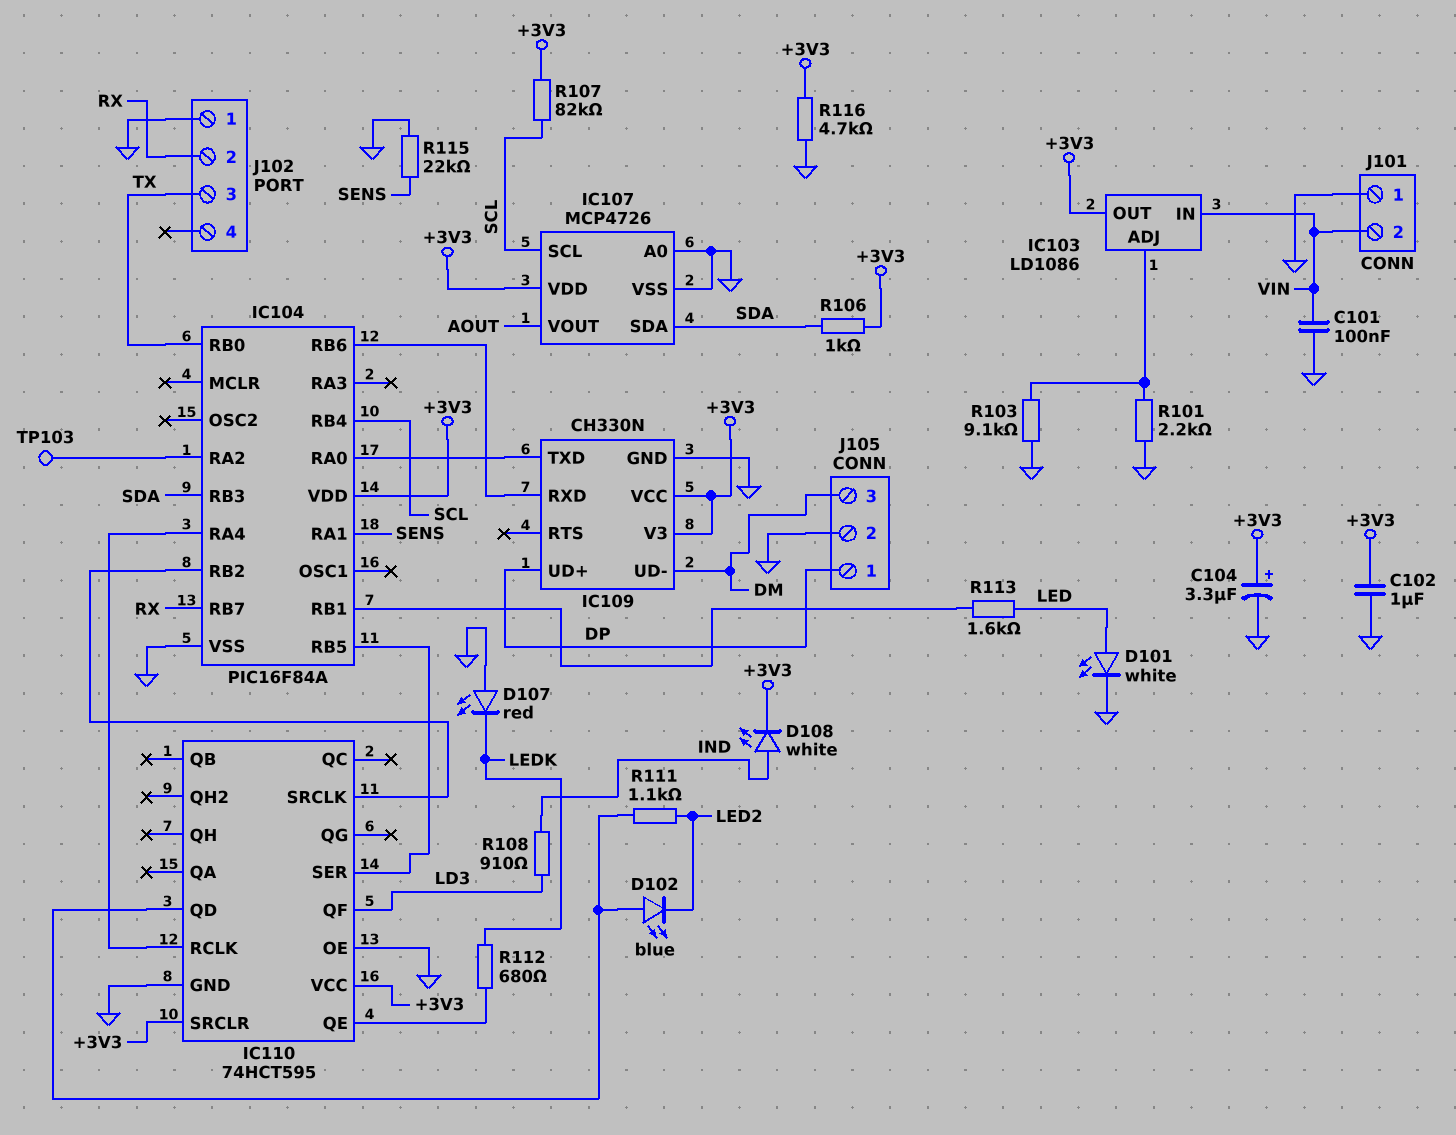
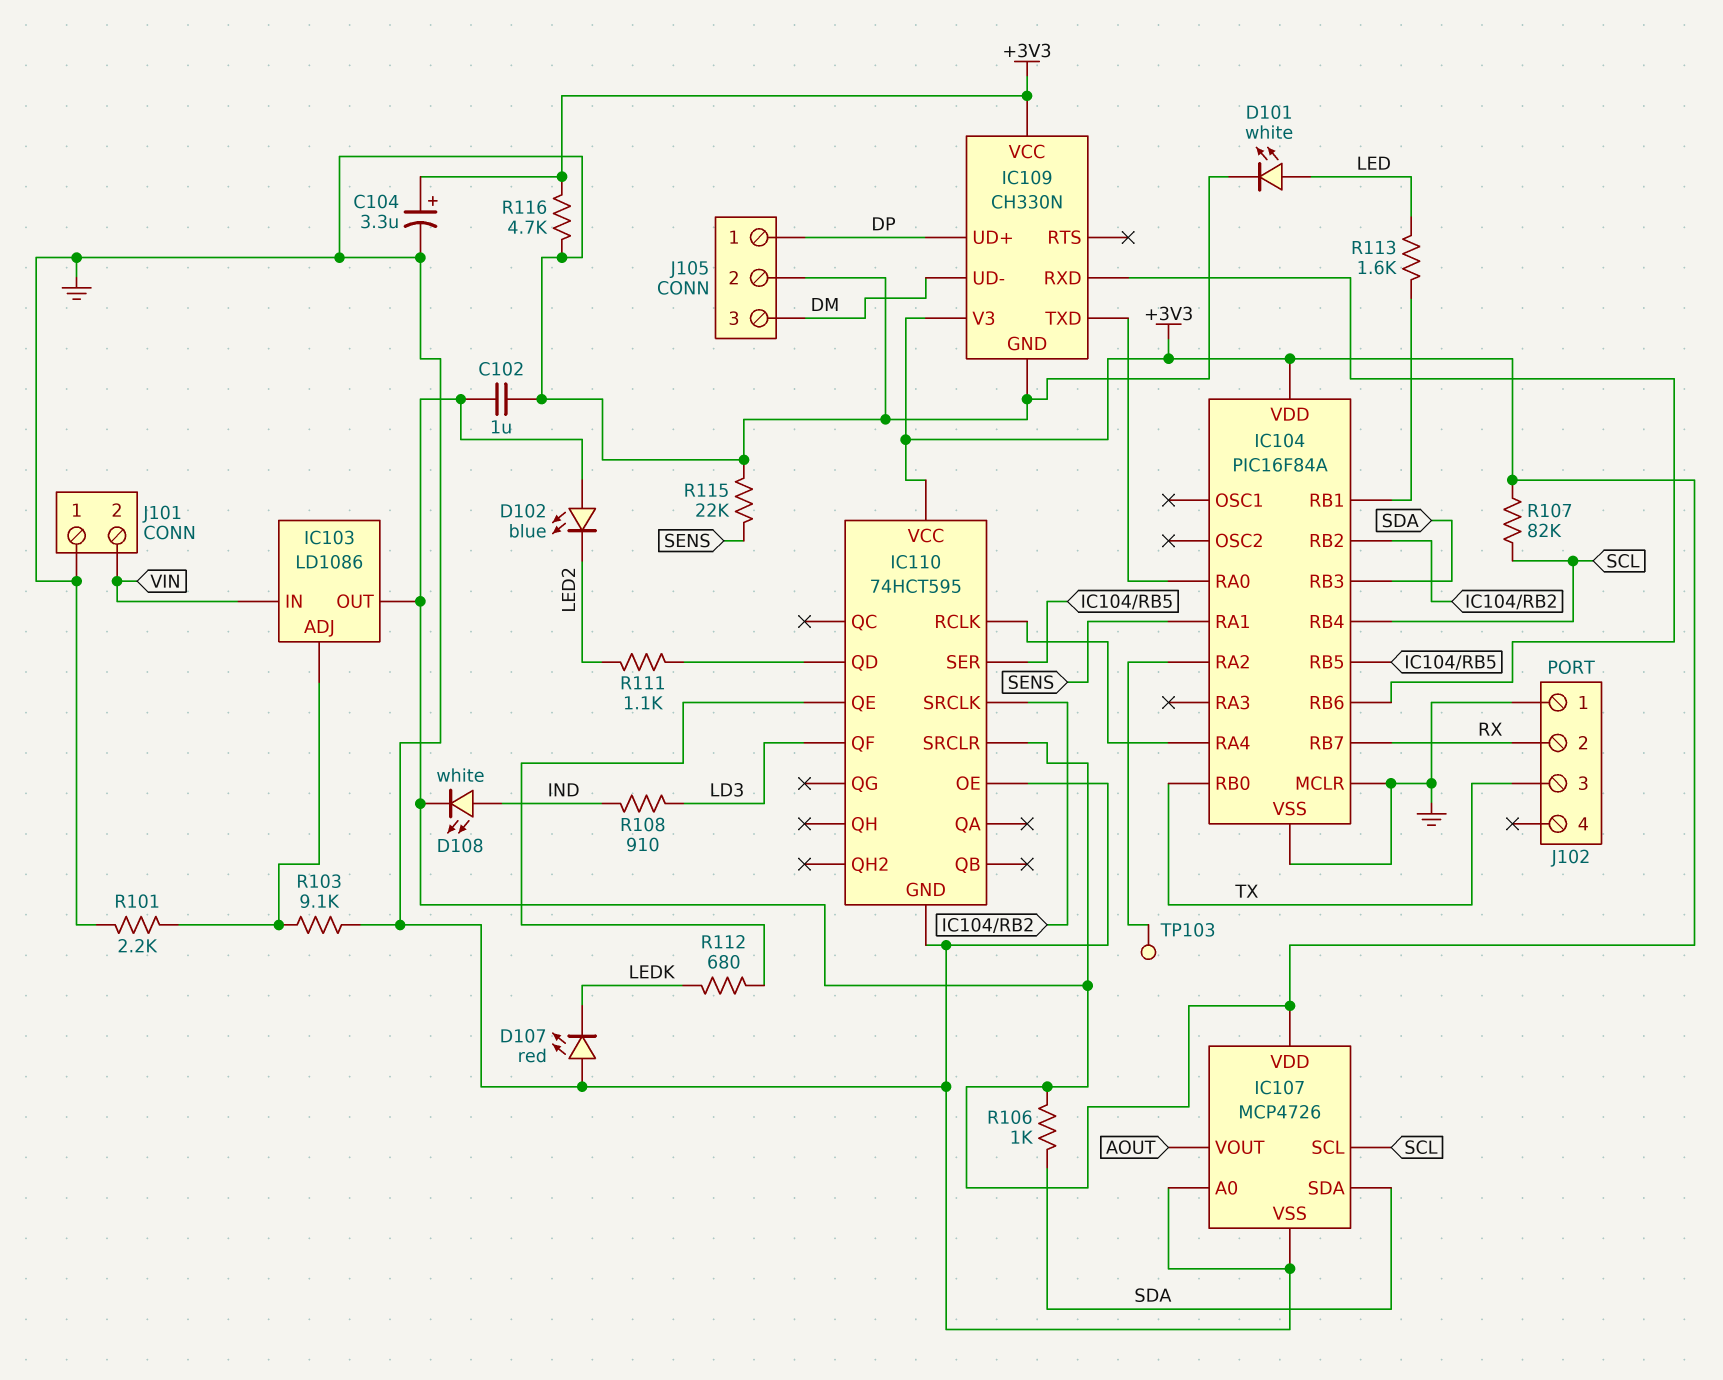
C101: 100nF (GND, VIN) -> none
D102: LED blue (A IC110/QD, K LED2) -> LED blue (A +3V3, K LED2)
IC104 pin MCLR: none -> GND

